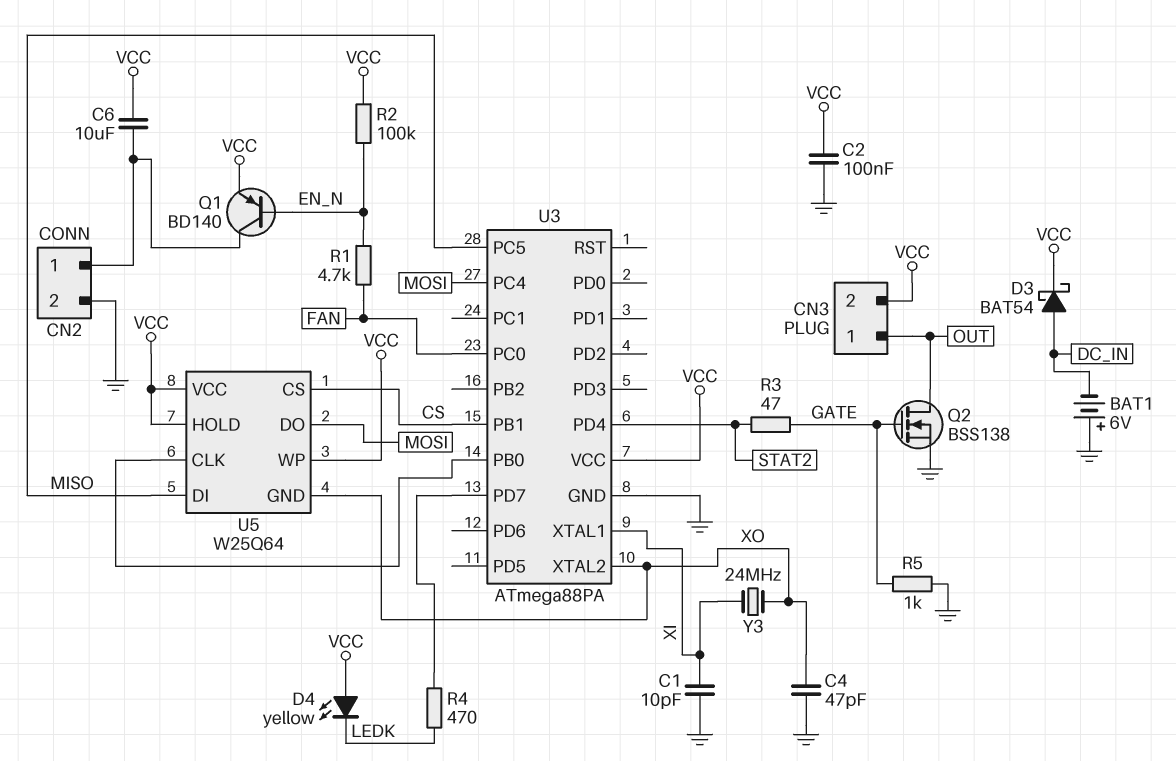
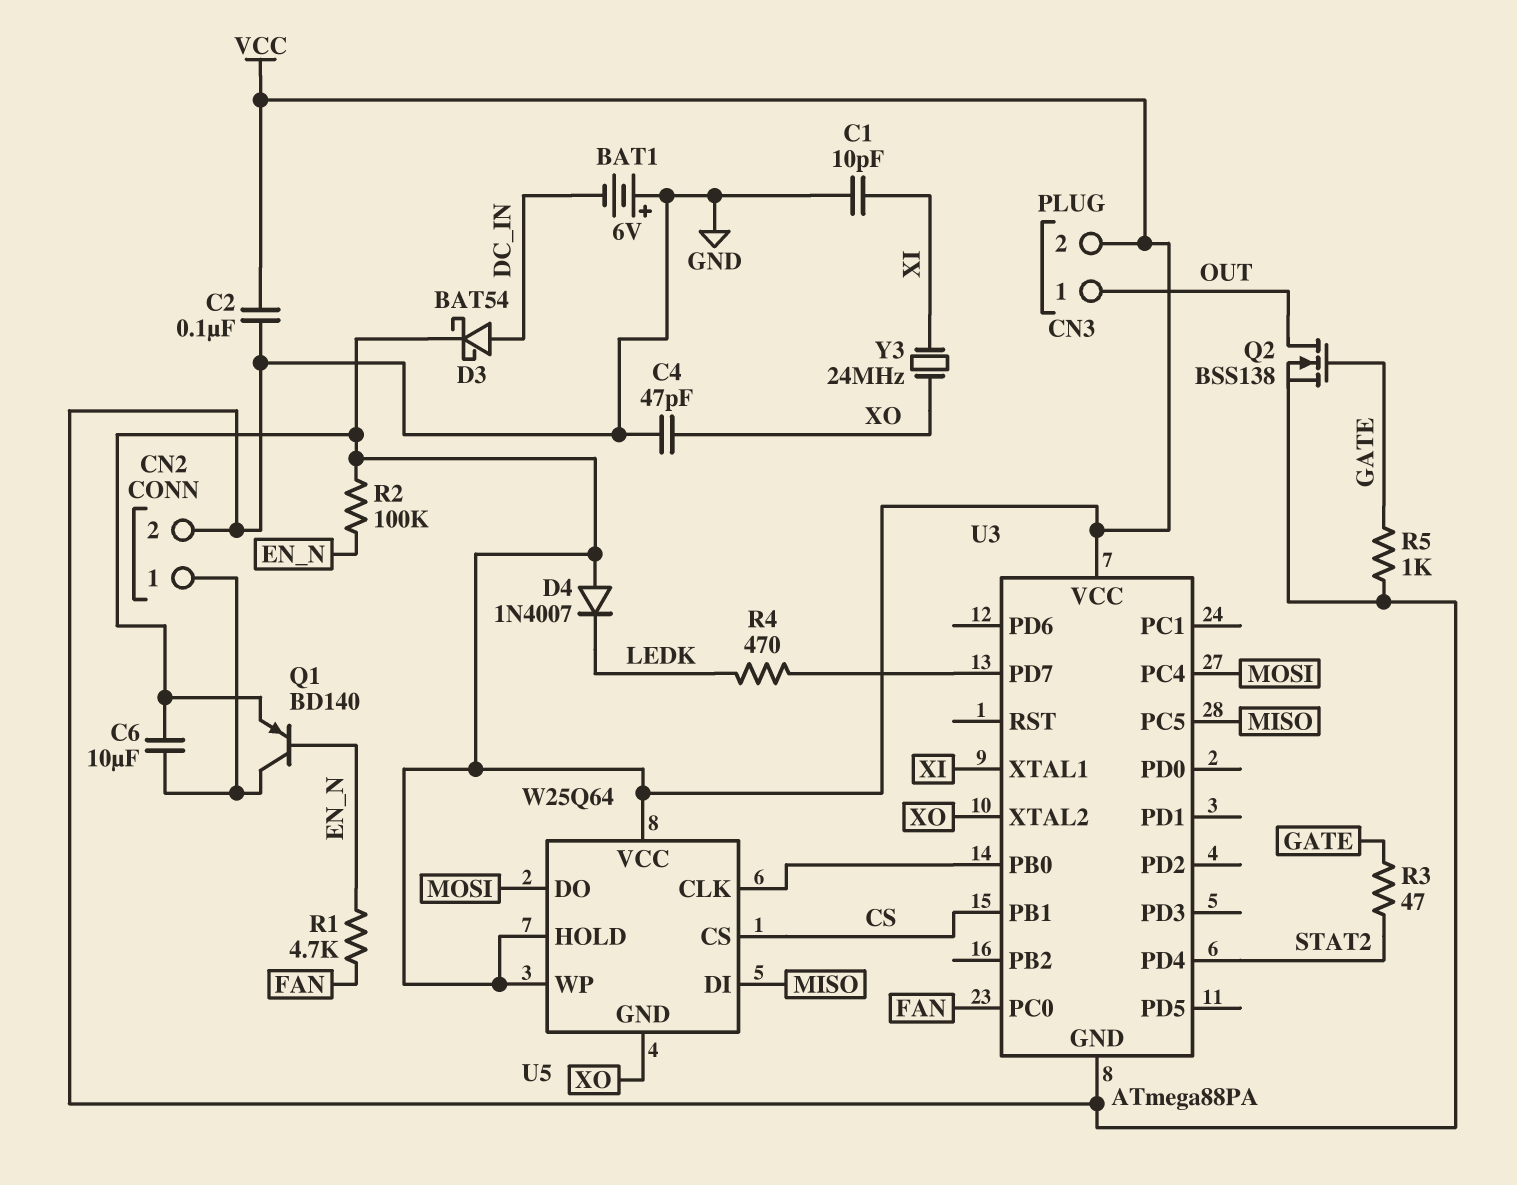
D4: LED yellow (A VCC, K LEDK) -> diode 1N4007 (A VCC, K LEDK)

